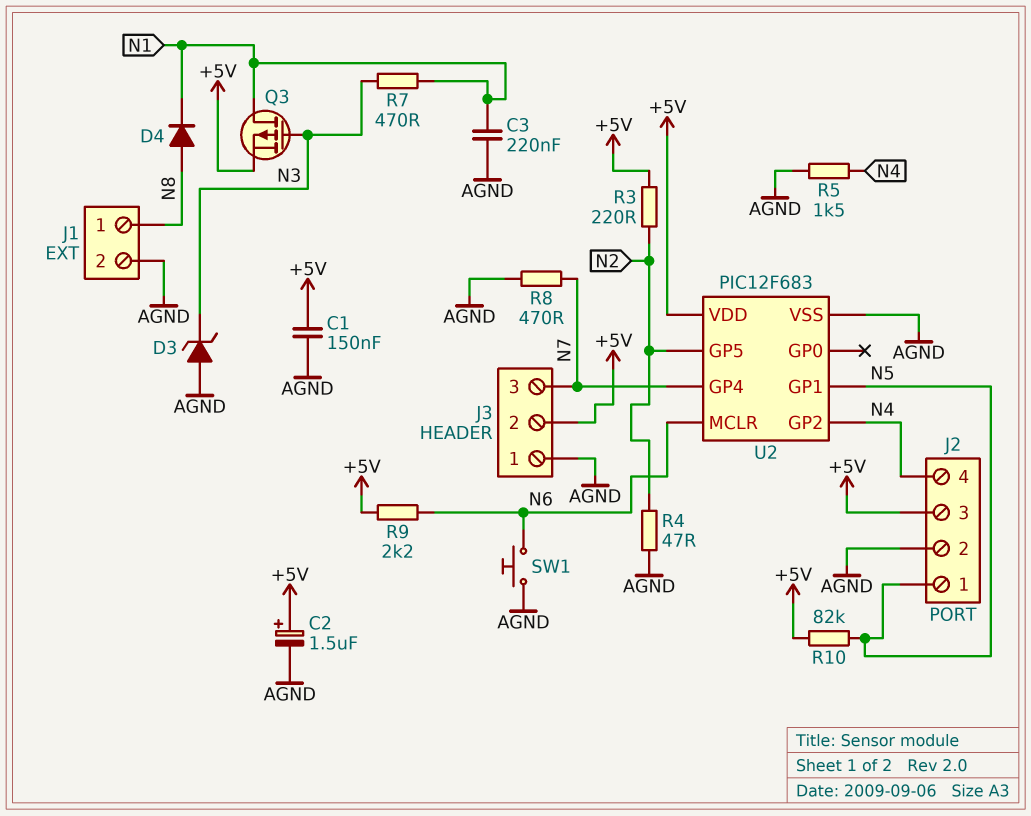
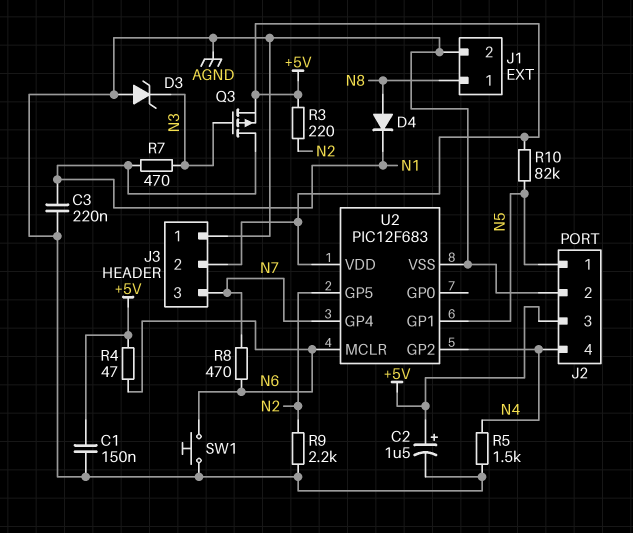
R4: 47 (AGND, N2) -> 47 (+5V, N6)
R8: 470 (AGND, N7) -> 470 (N6, N7)
R9: 2.2k (+5V, N6) -> 2.2k (AGND, N2)

